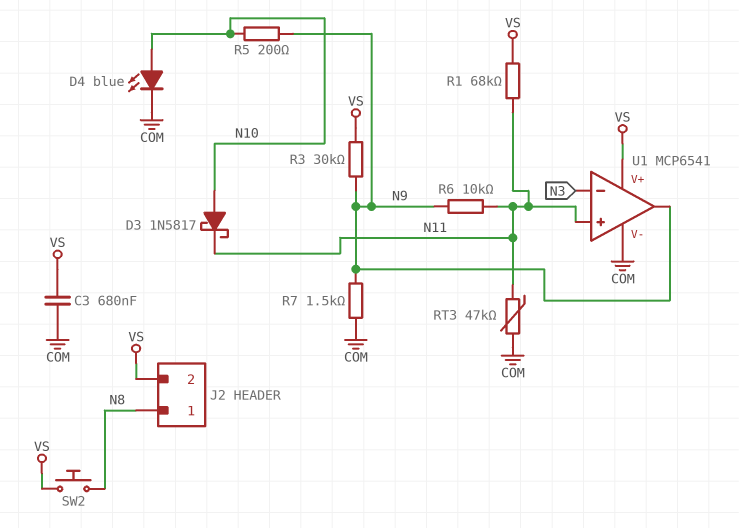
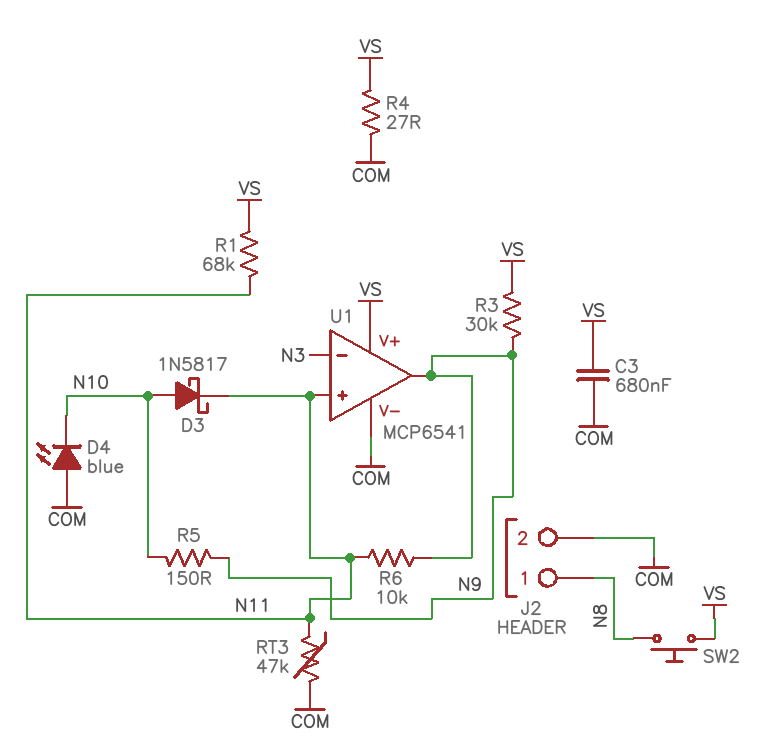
D4: LED blue (A N10, K COM) -> LED blue (A COM, K N10)
J2 pin 2: VS -> COM
R4: none -> 27 (COM, VS)
R5: 200 (N9, N10) -> 150 (N9, N10)
R7: 1.5k (COM, N9) -> none

